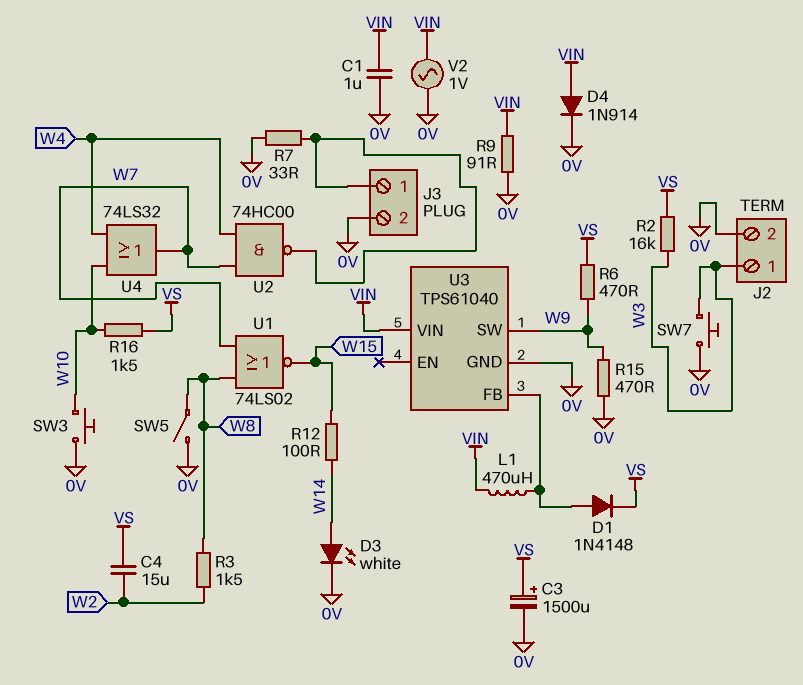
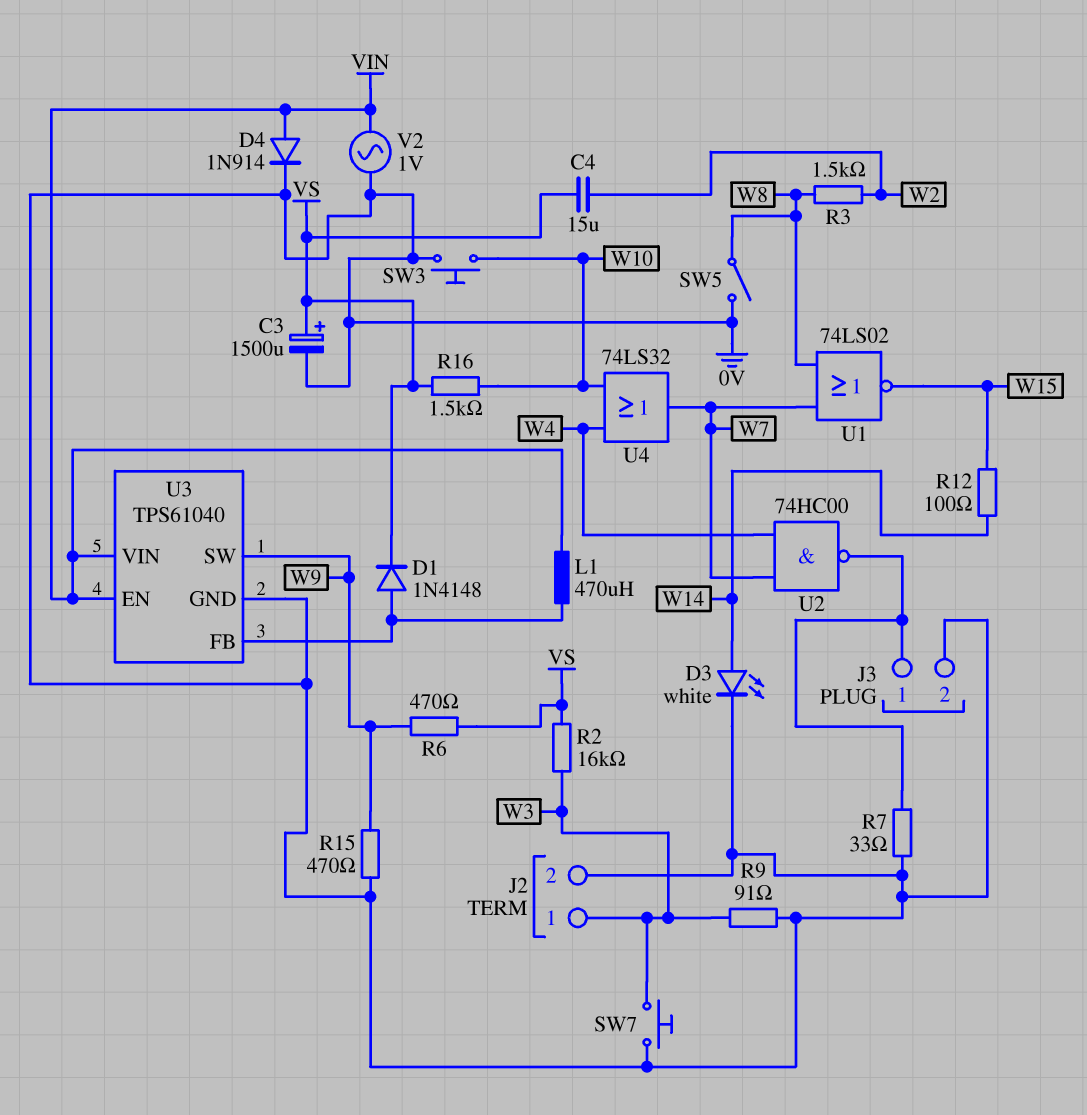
C1: 1uF (0V, VIN) -> none
R9: 91 (0V, VIN) -> 91 (0V, W3)
U3 pin EN: none -> VIN

